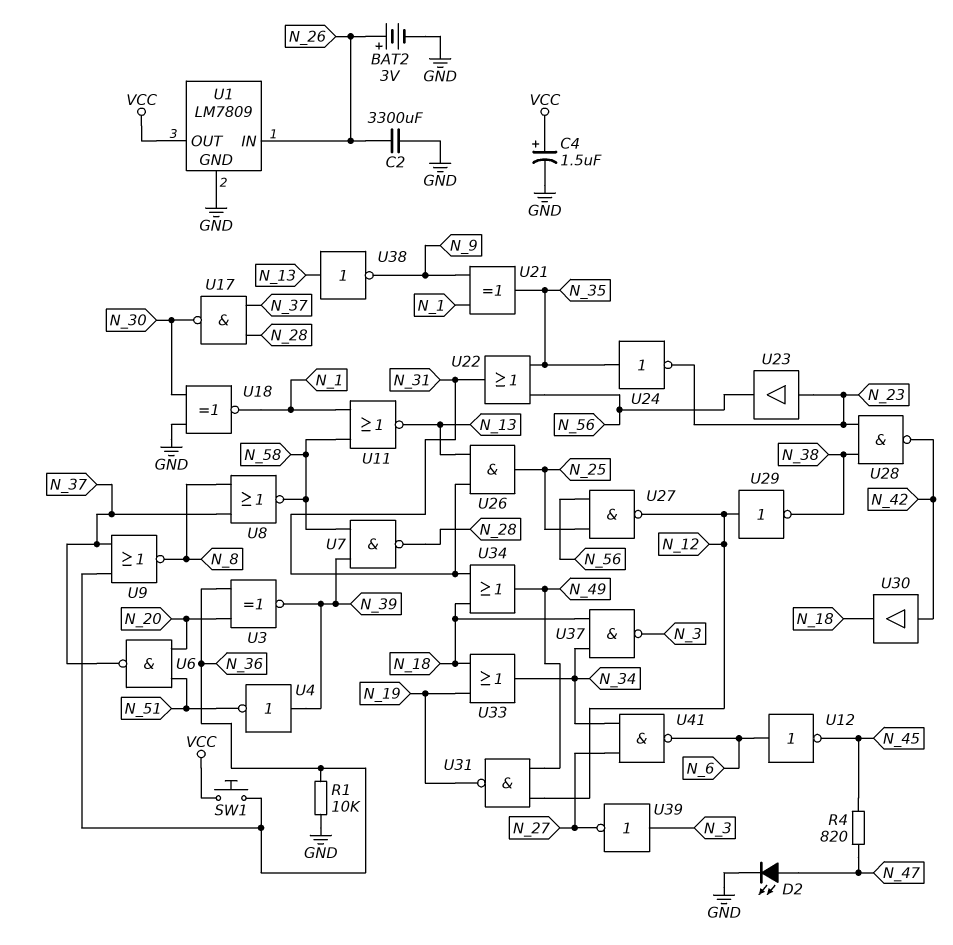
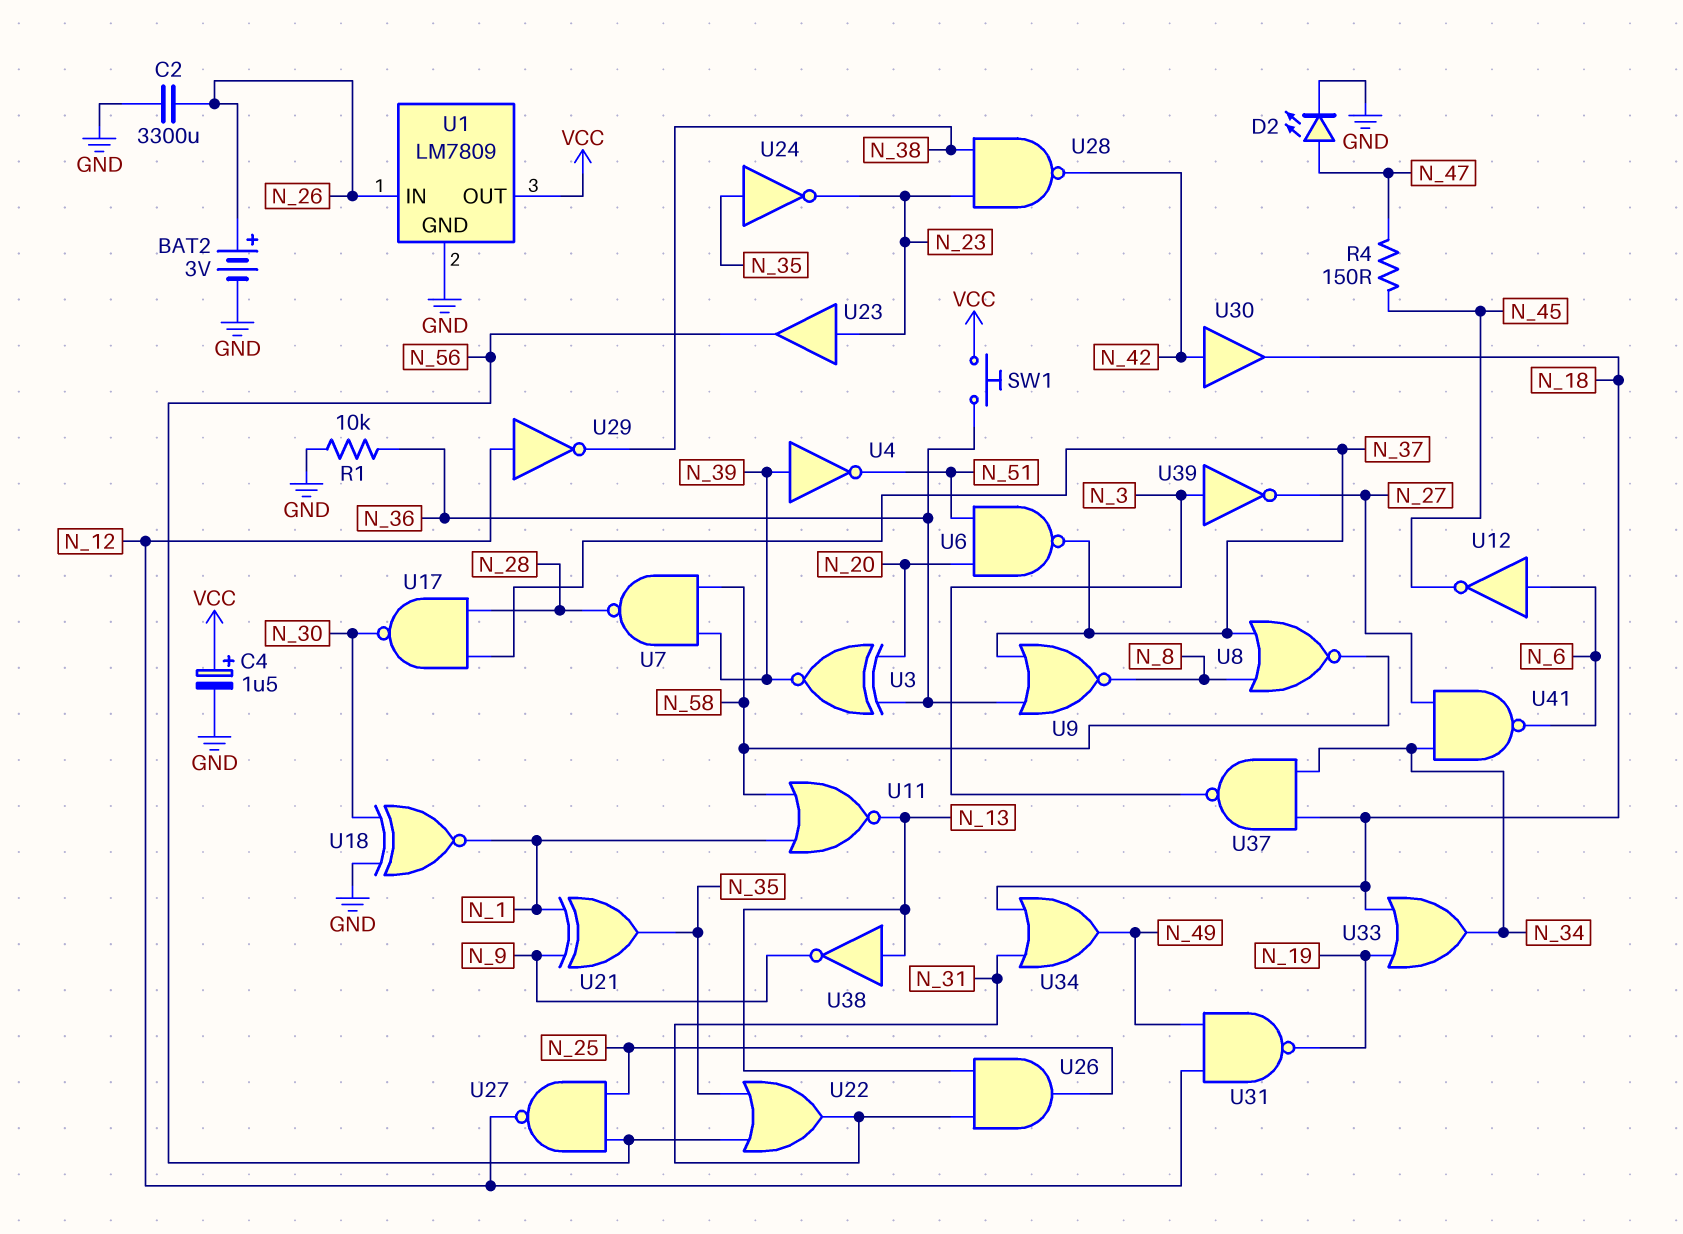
R4: 820 (N_45, N_47) -> 150 (N_45, N_47)

